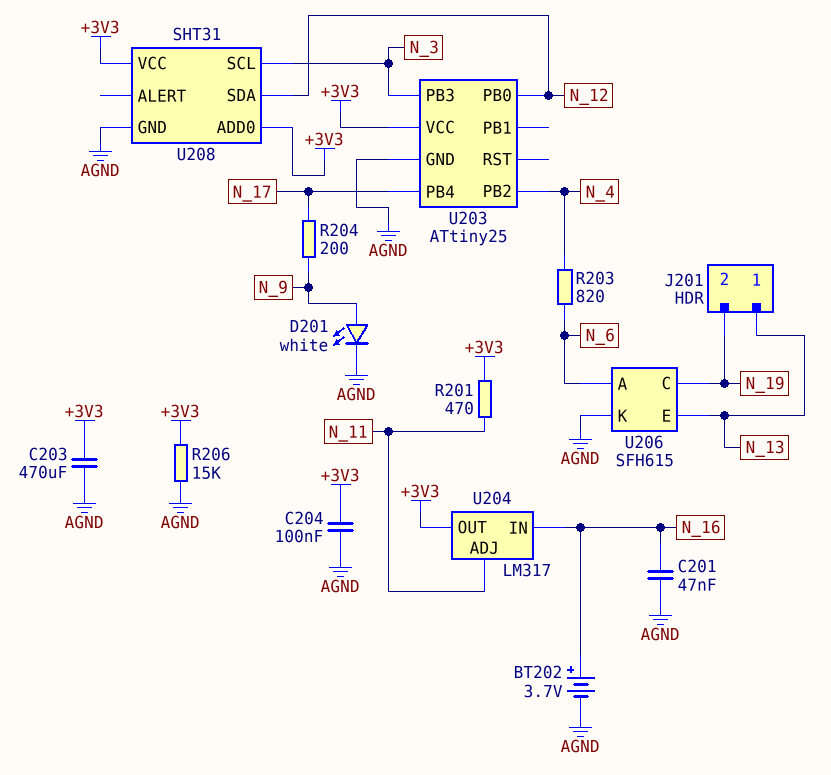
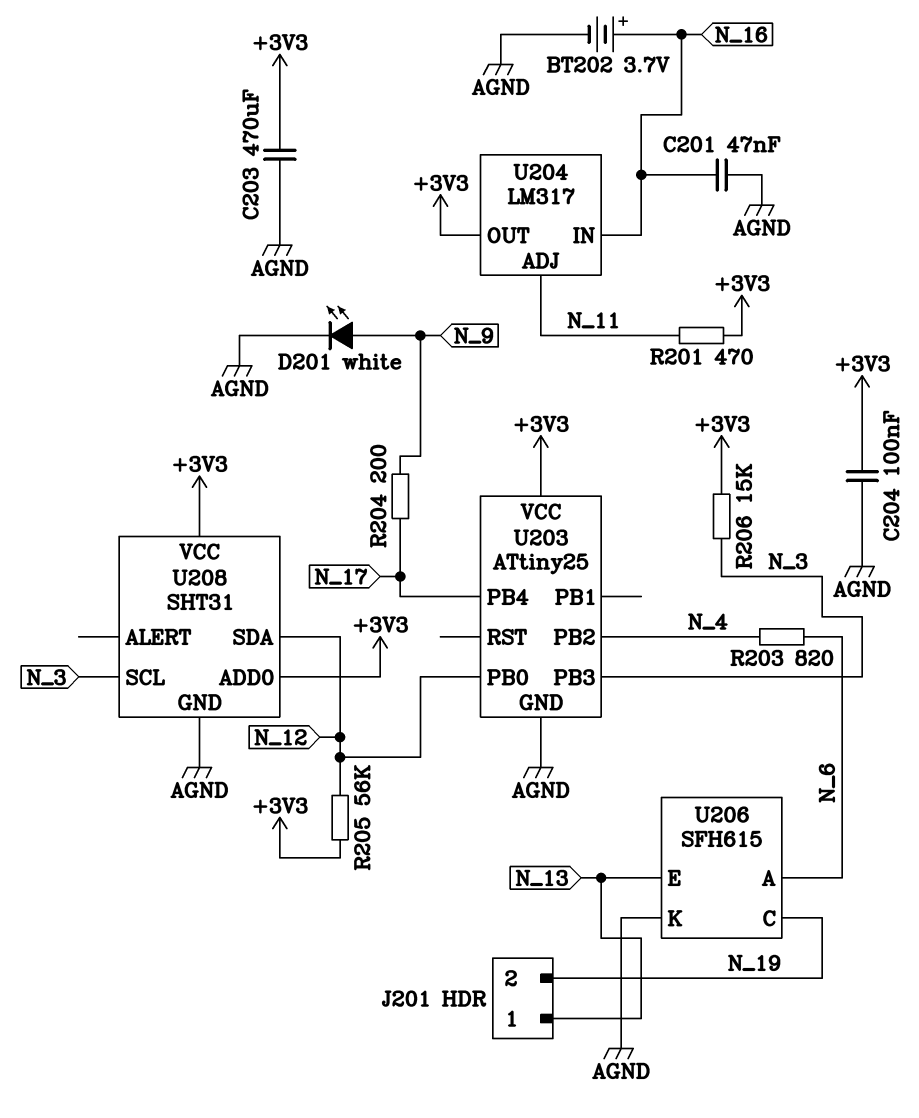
R205: none -> 56k (+3V3, N_12)
R206: 15k (+3V3, AGND) -> 15k (+3V3, N_3)

